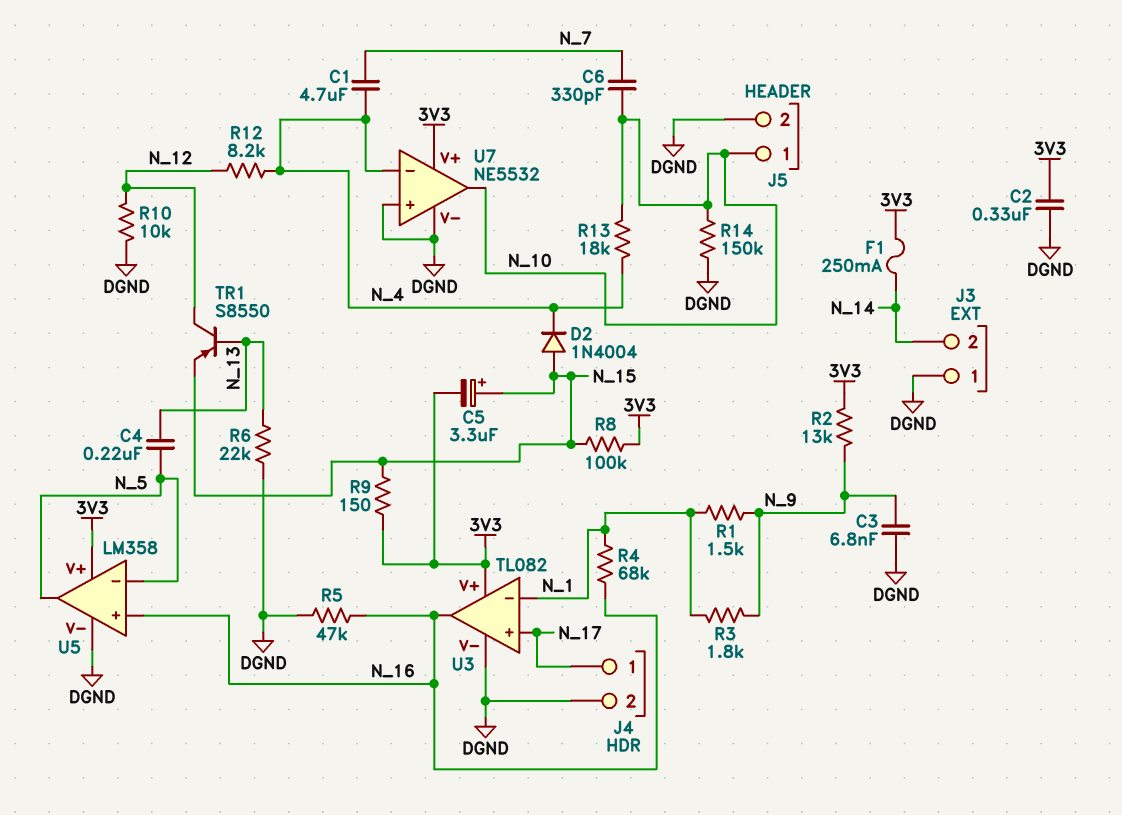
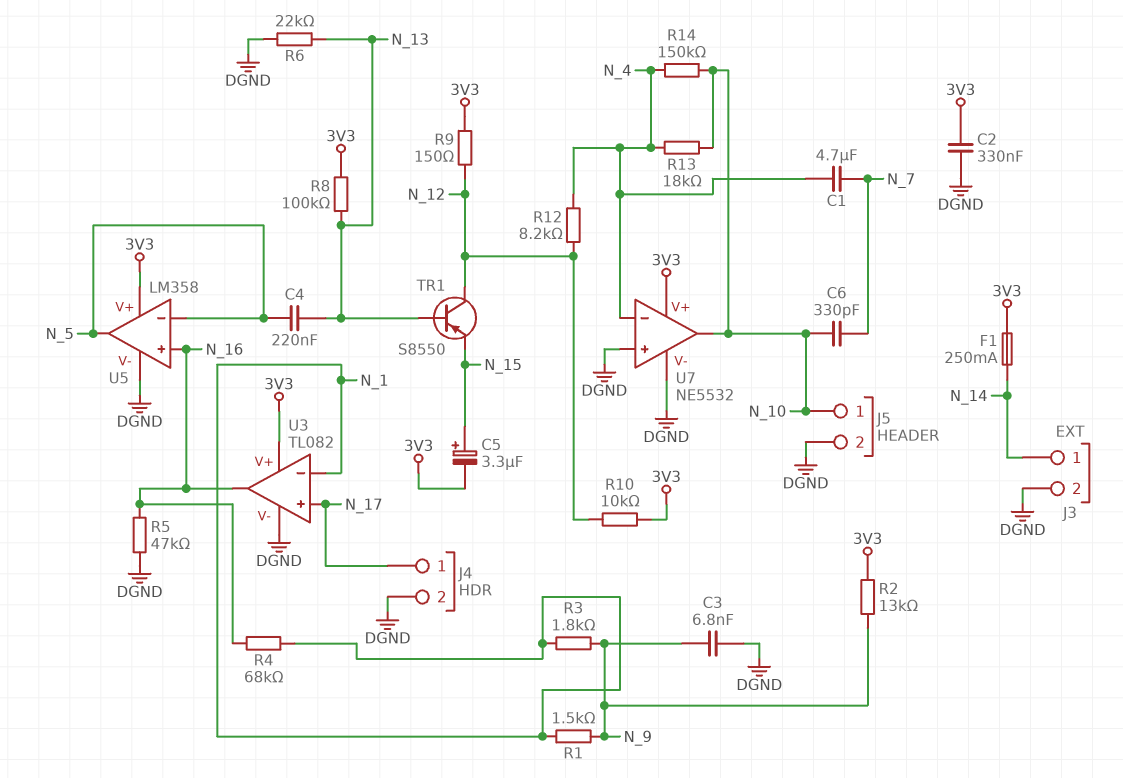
D2: diode 1N4004 (A N_15, K N_4) -> none
J3 pin 1: DGND -> N_14
J3 pin 2: N_14 -> DGND
R8: 100k (3V3, N_15) -> 100k (3V3, N_13)
R9: 150 (3V3, N_15) -> 150 (3V3, N_12)
R10: 10k (DGND, N_12) -> 10k (3V3, N_12)
R14: 150k (DGND, N_10) -> 150k (N_4, N_10)

